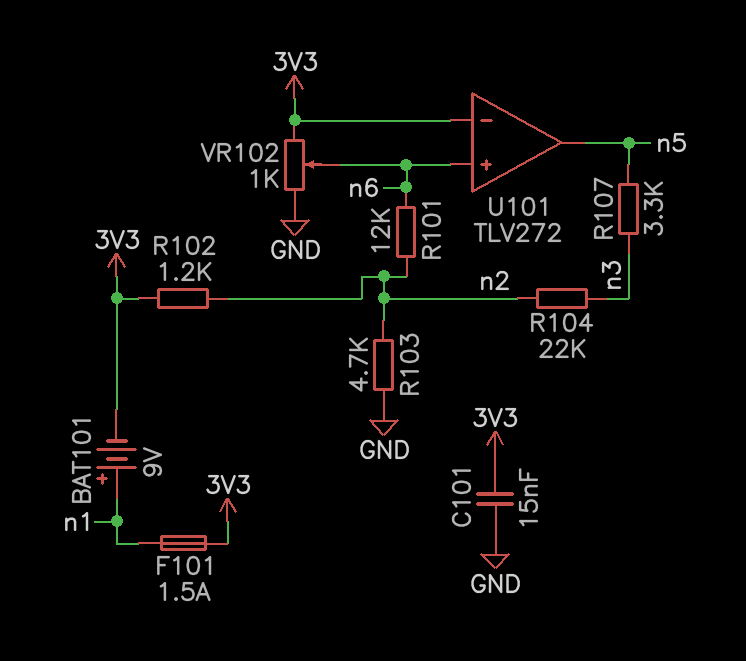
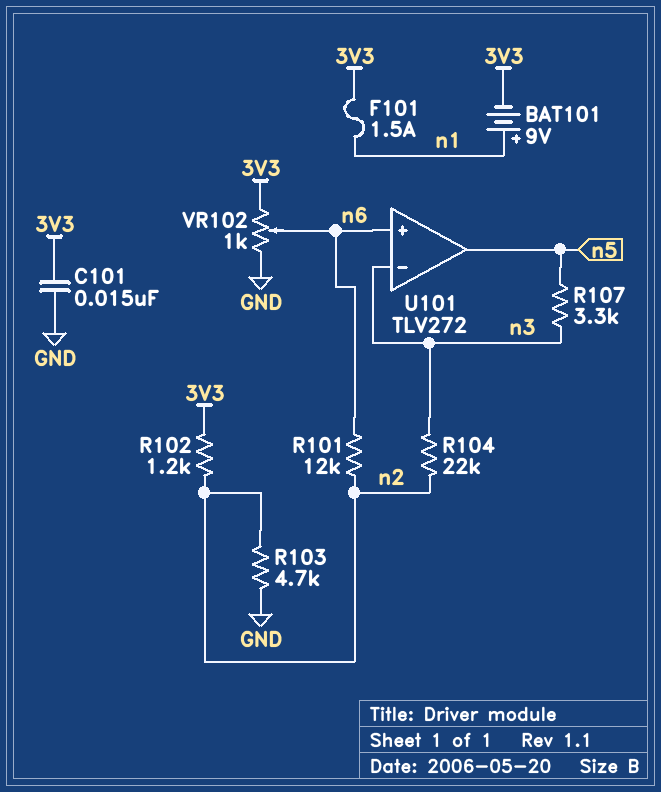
U101 pin in-: 3V3 -> n3

